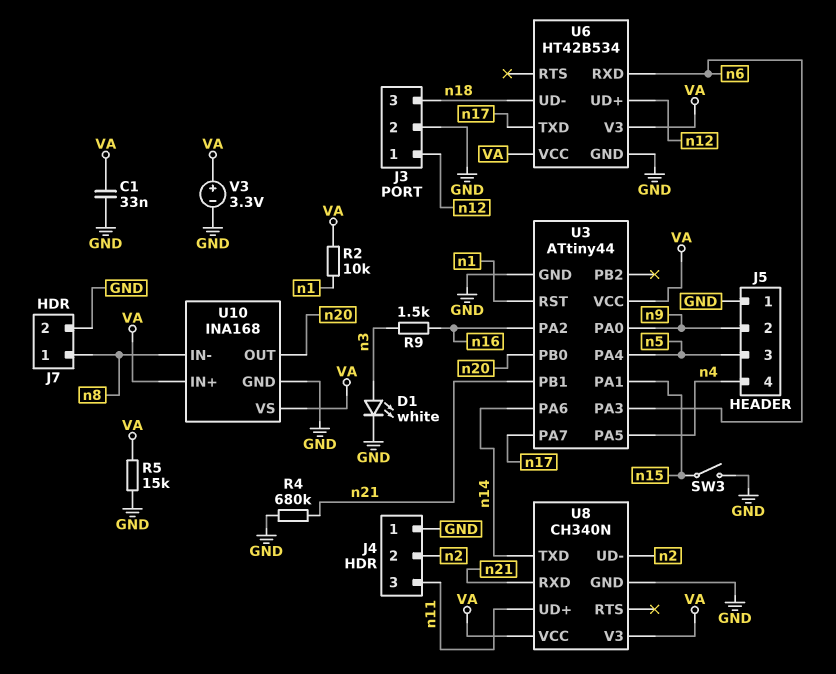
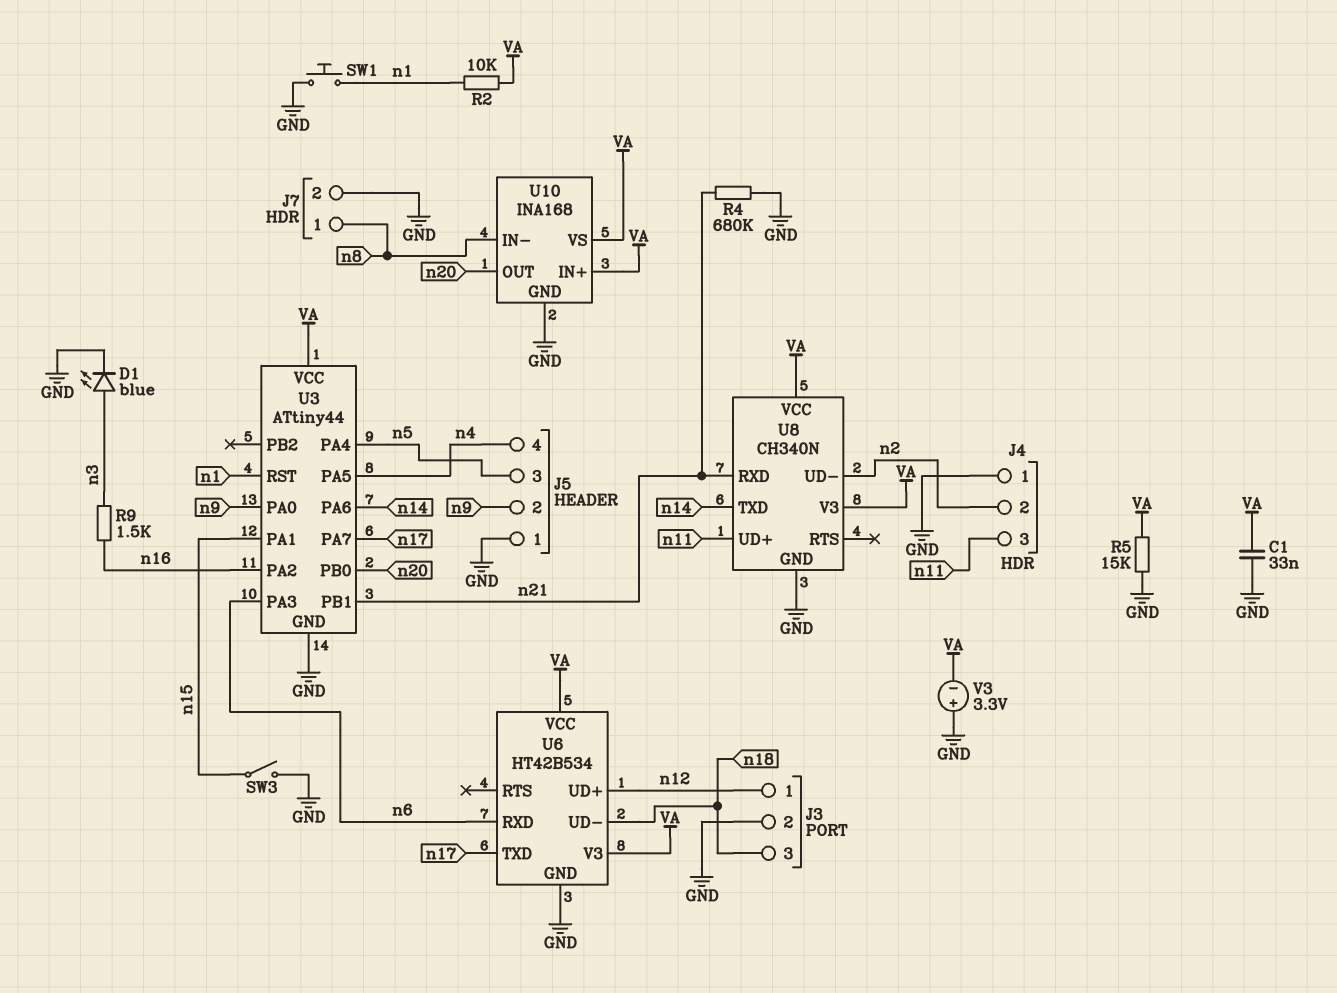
D1: LED white (A n3, K GND) -> LED blue (A n3, K GND)
SW1: none -> button (GND, n1)
V3: 3.3V (plus VA, minus GND) -> 3.3V (plus GND, minus VA)

